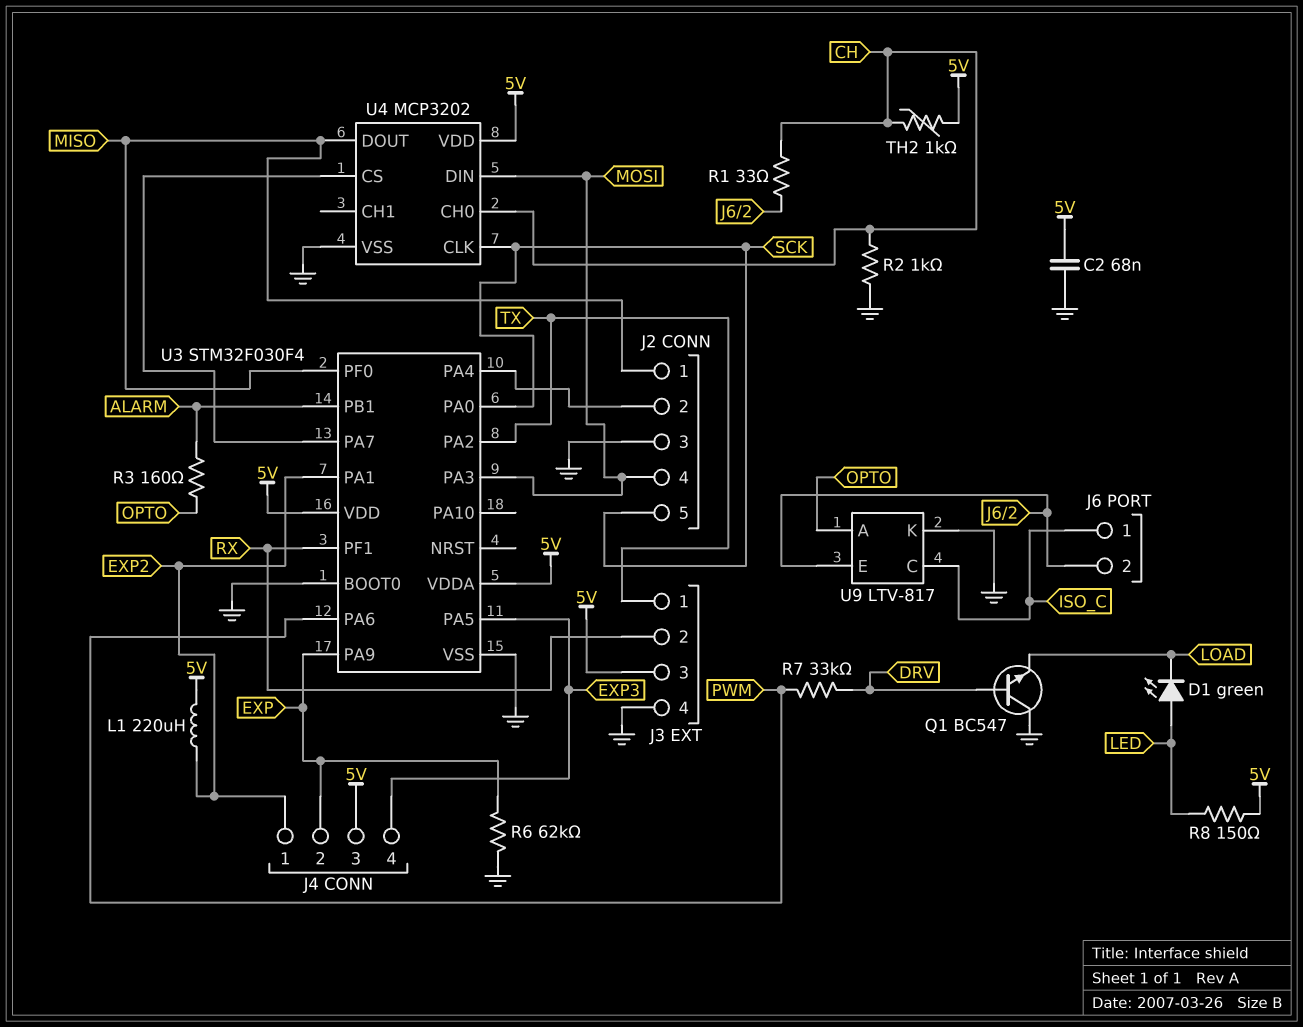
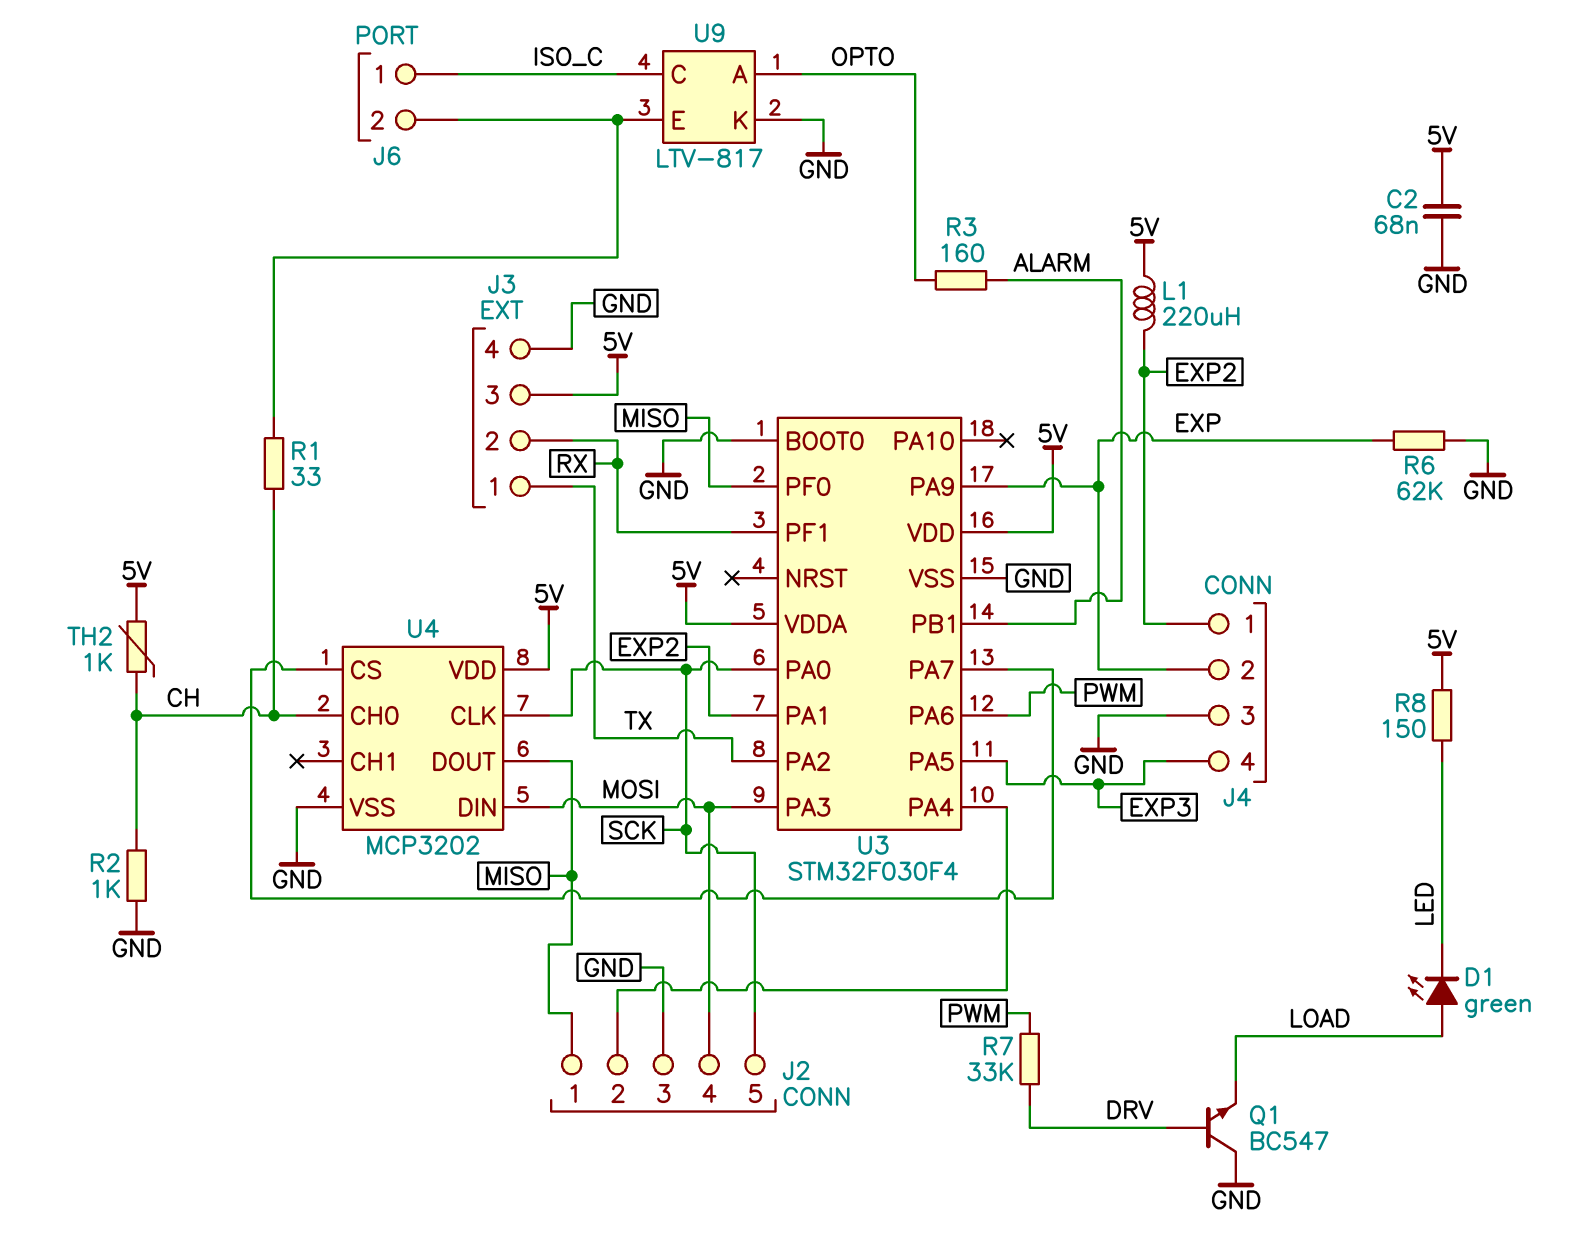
D1: LED green (A LED, K LOAD) -> LED green (A LOAD, K LED)
J4 pin 3: 5V -> GND

